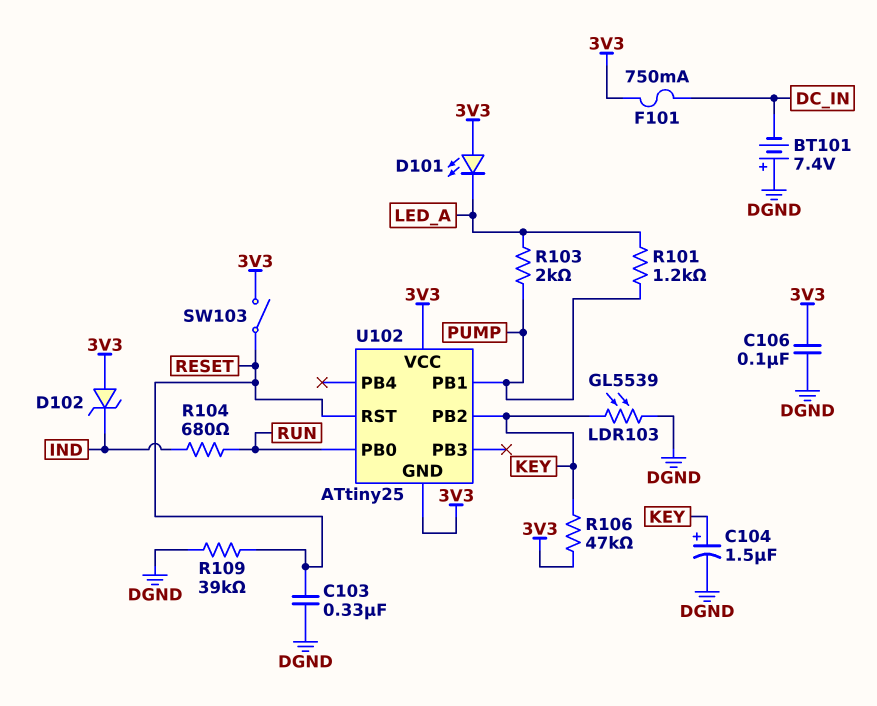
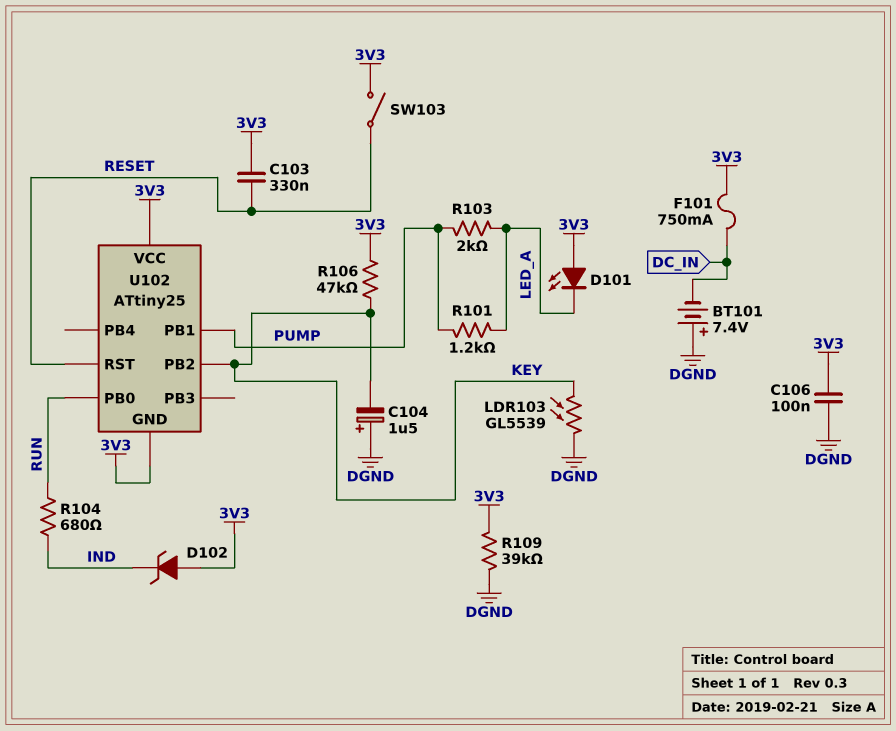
C103: 330nF (DGND, RESET) -> 330nF (3V3, RESET)
C104: 1.5uF (plus KEY, minus DGND) -> 1.5uF (plus DGND, minus KEY)
R109: 39k (DGND, RESET) -> 39k (3V3, DGND)

